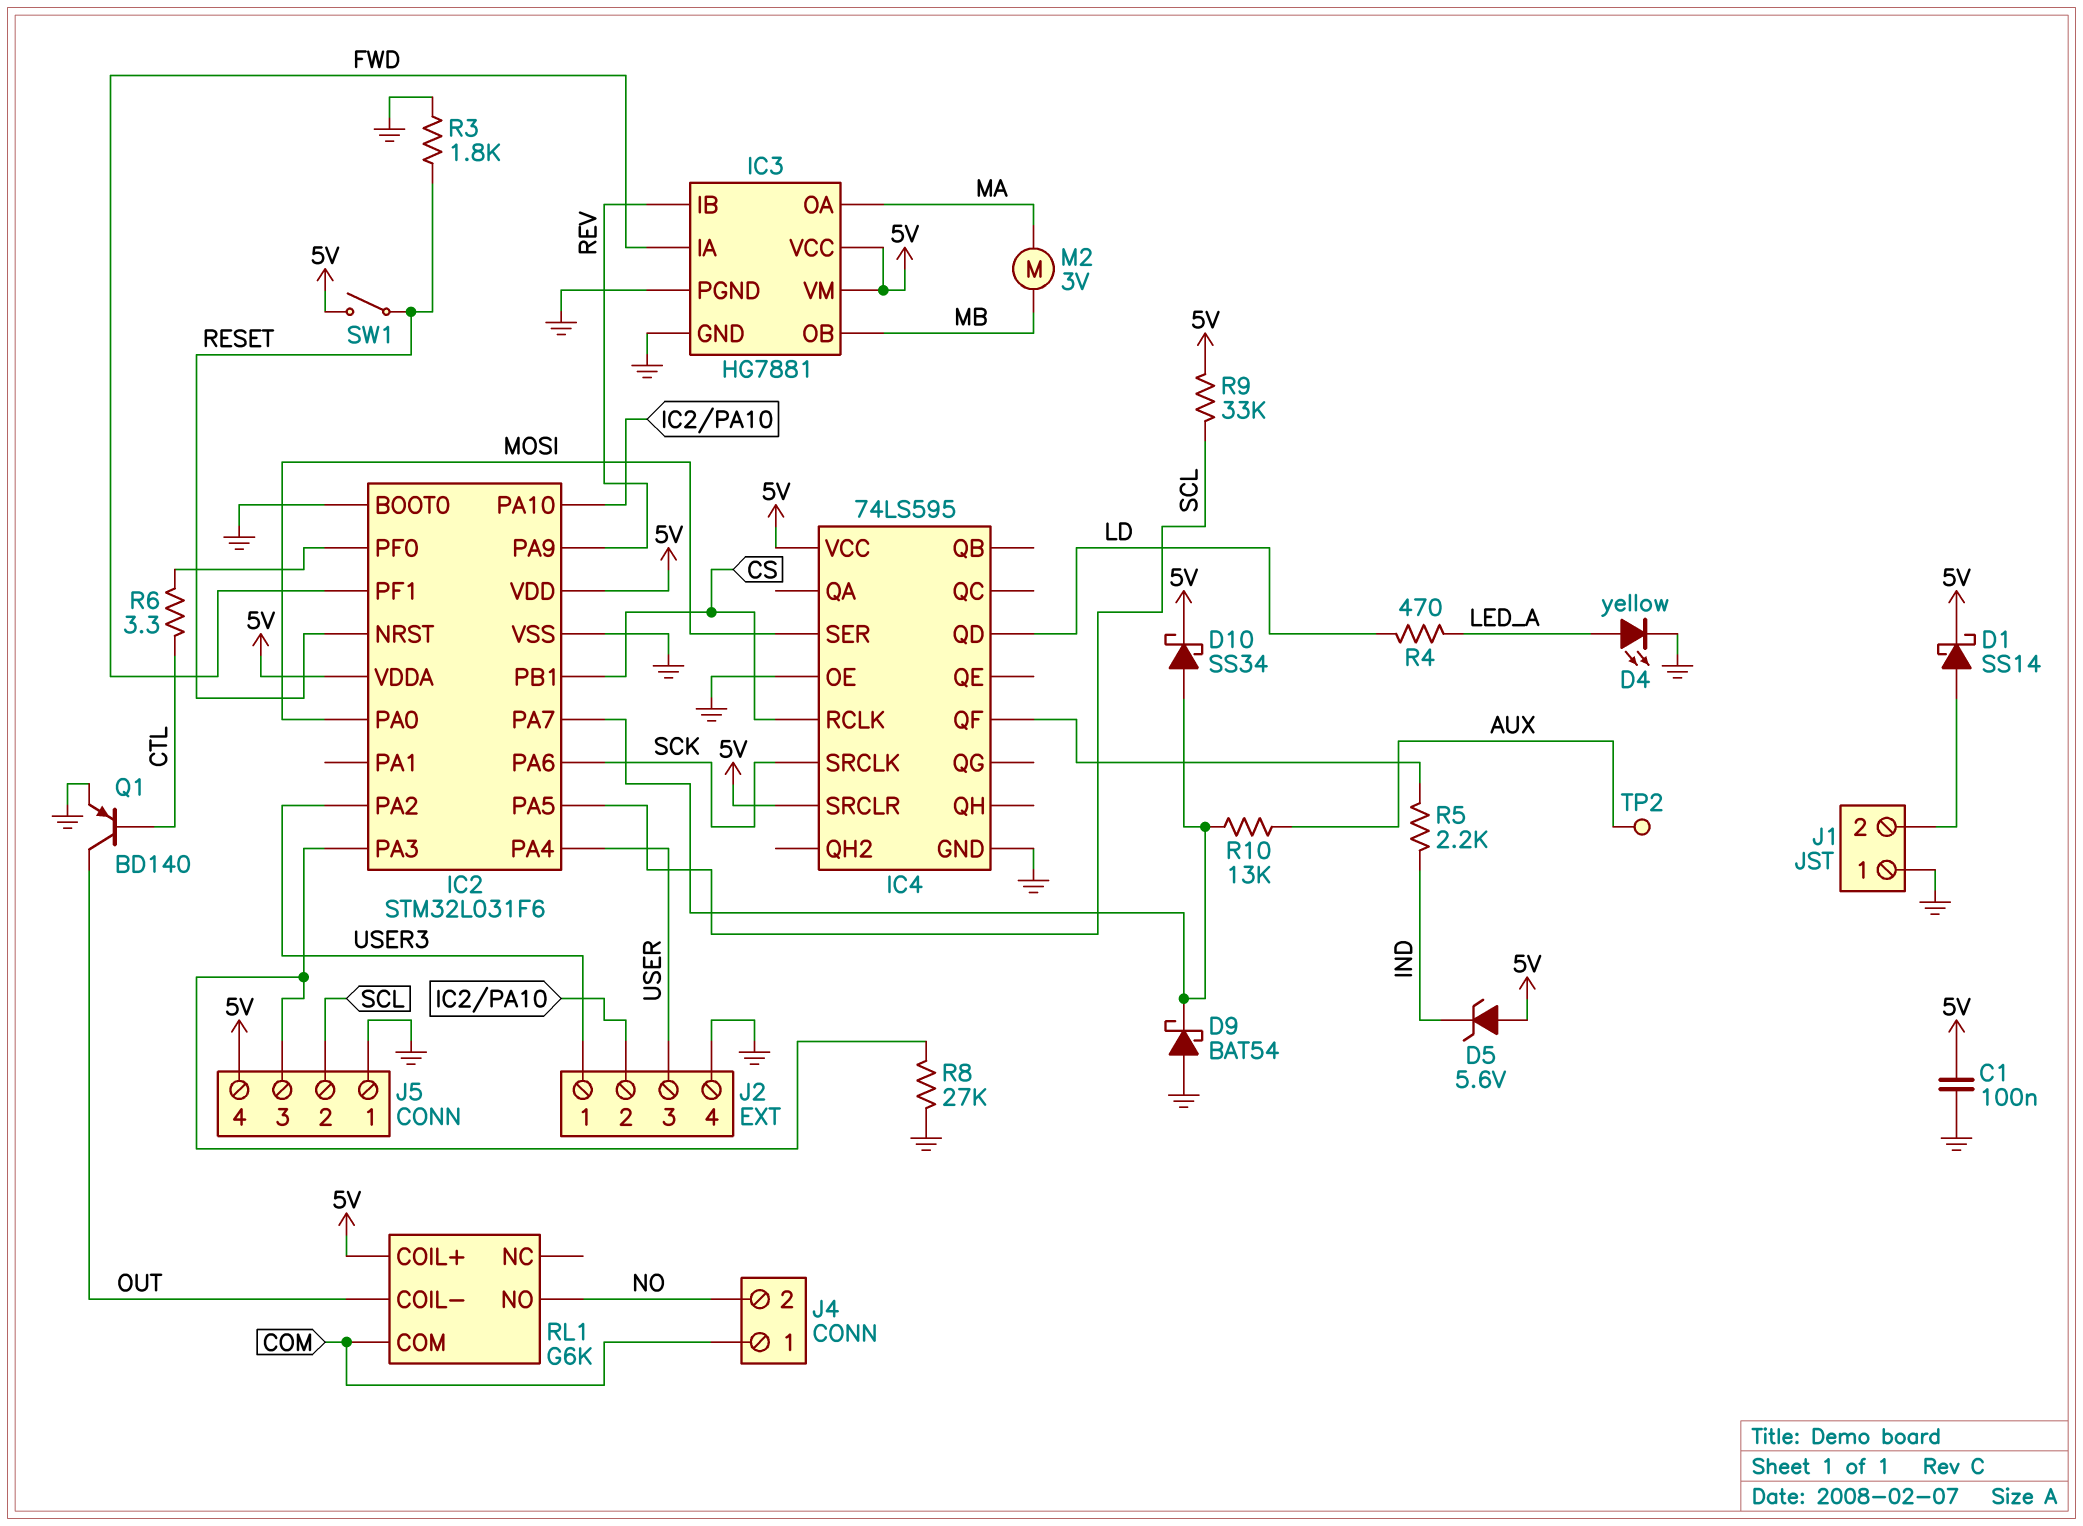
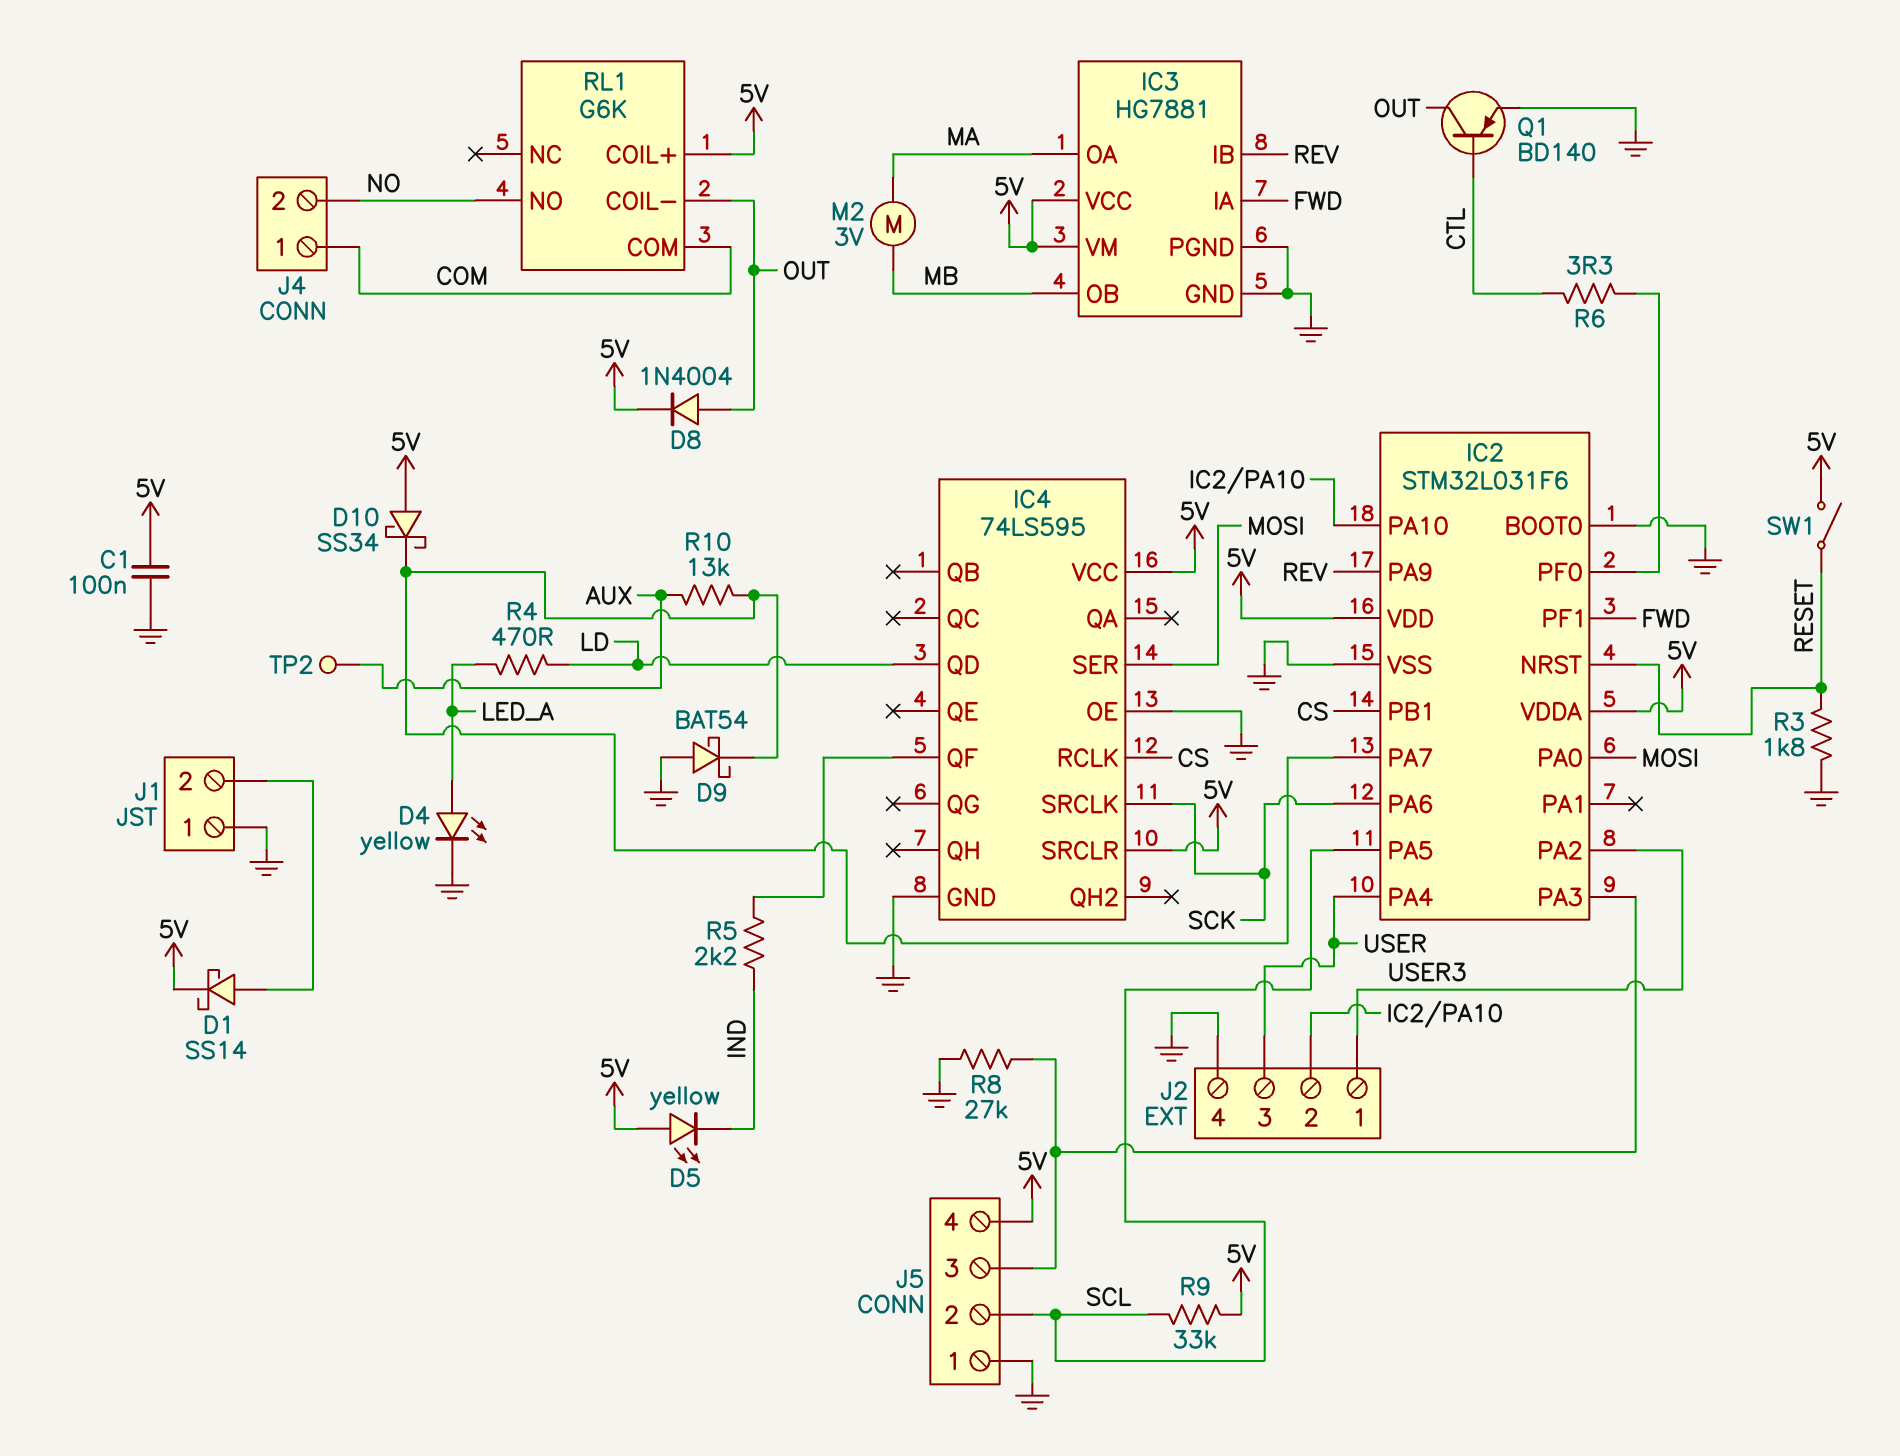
D5: zener 5.6V (A 5V, K IND) -> LED yellow (A 5V, K IND)
D8: none -> diode 1N4004 (A OUT, K 5V)
D10: schottky SS34 (A IC2/PA7, K 5V) -> schottky SS34 (A 5V, K IC2/PA7)

